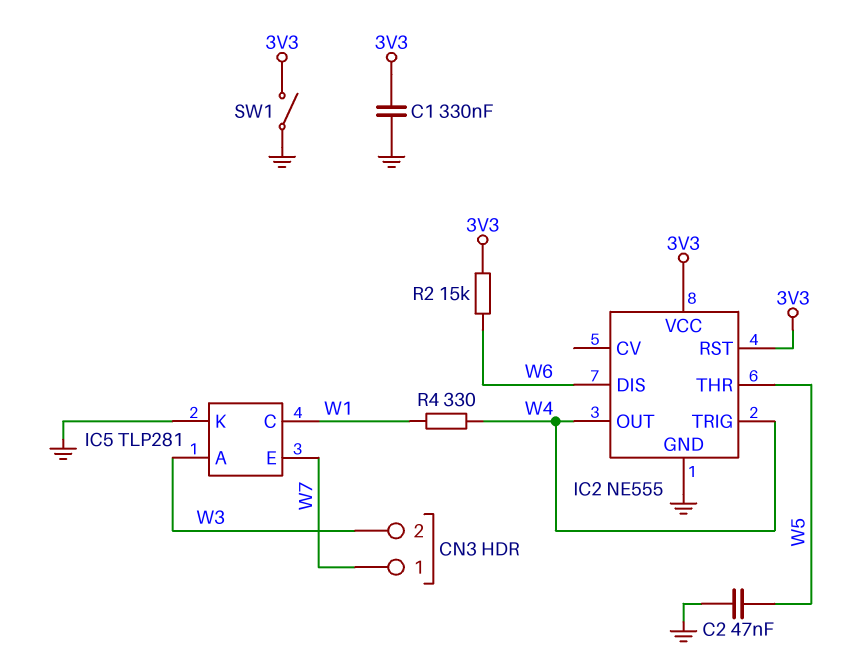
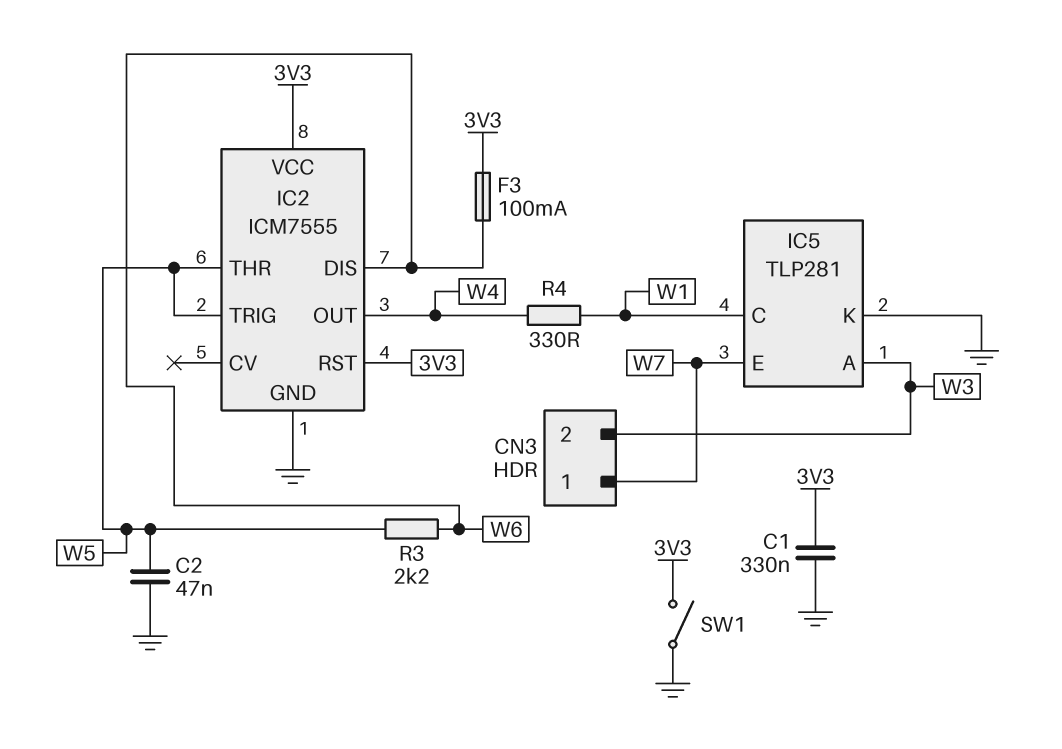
F3: none -> 100mA (3V3, W6)
IC2: NE555 -> ICM7555
IC2 pin TRIG: W4 -> W5
R2: 15k (3V3, W6) -> none
R3: none -> 2.2k (W5, W6)

